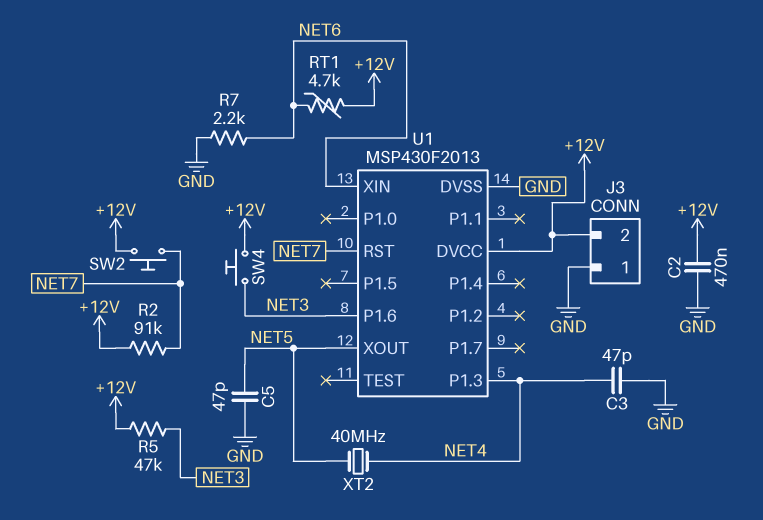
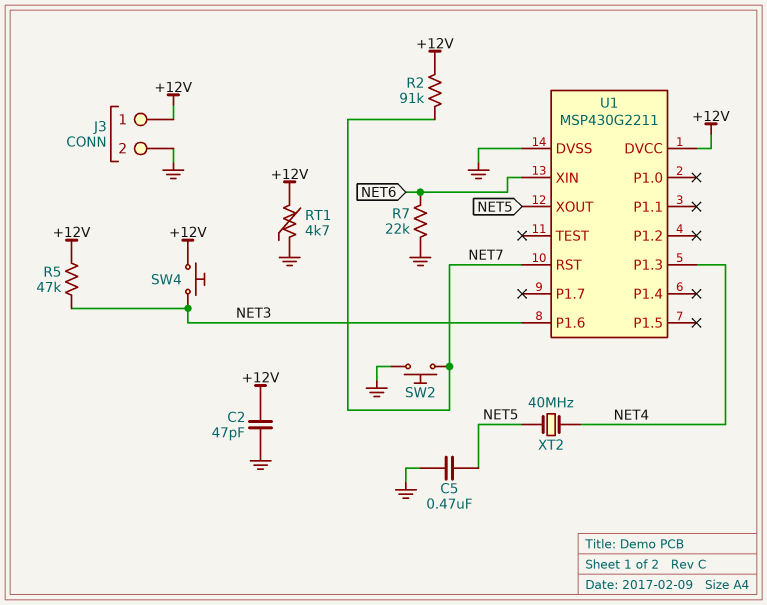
C2: 470nF (+12V, GND) -> 47pF (+12V, GND)
C3: 47pF (GND, NET4) -> none
C5: 47pF (GND, NET5) -> 470nF (GND, NET5)
J3 pin 1: GND -> +12V
J3 pin 2: +12V -> GND
R7: 2.2k (GND, NET6) -> 22k (GND, NET6)
RT1: 4.7k (+12V, NET6) -> 4.7k (+12V, GND)
SW2: button (+12V, NET7) -> button (GND, NET7)
U1: MSP430F2013 -> MSP430G2211

